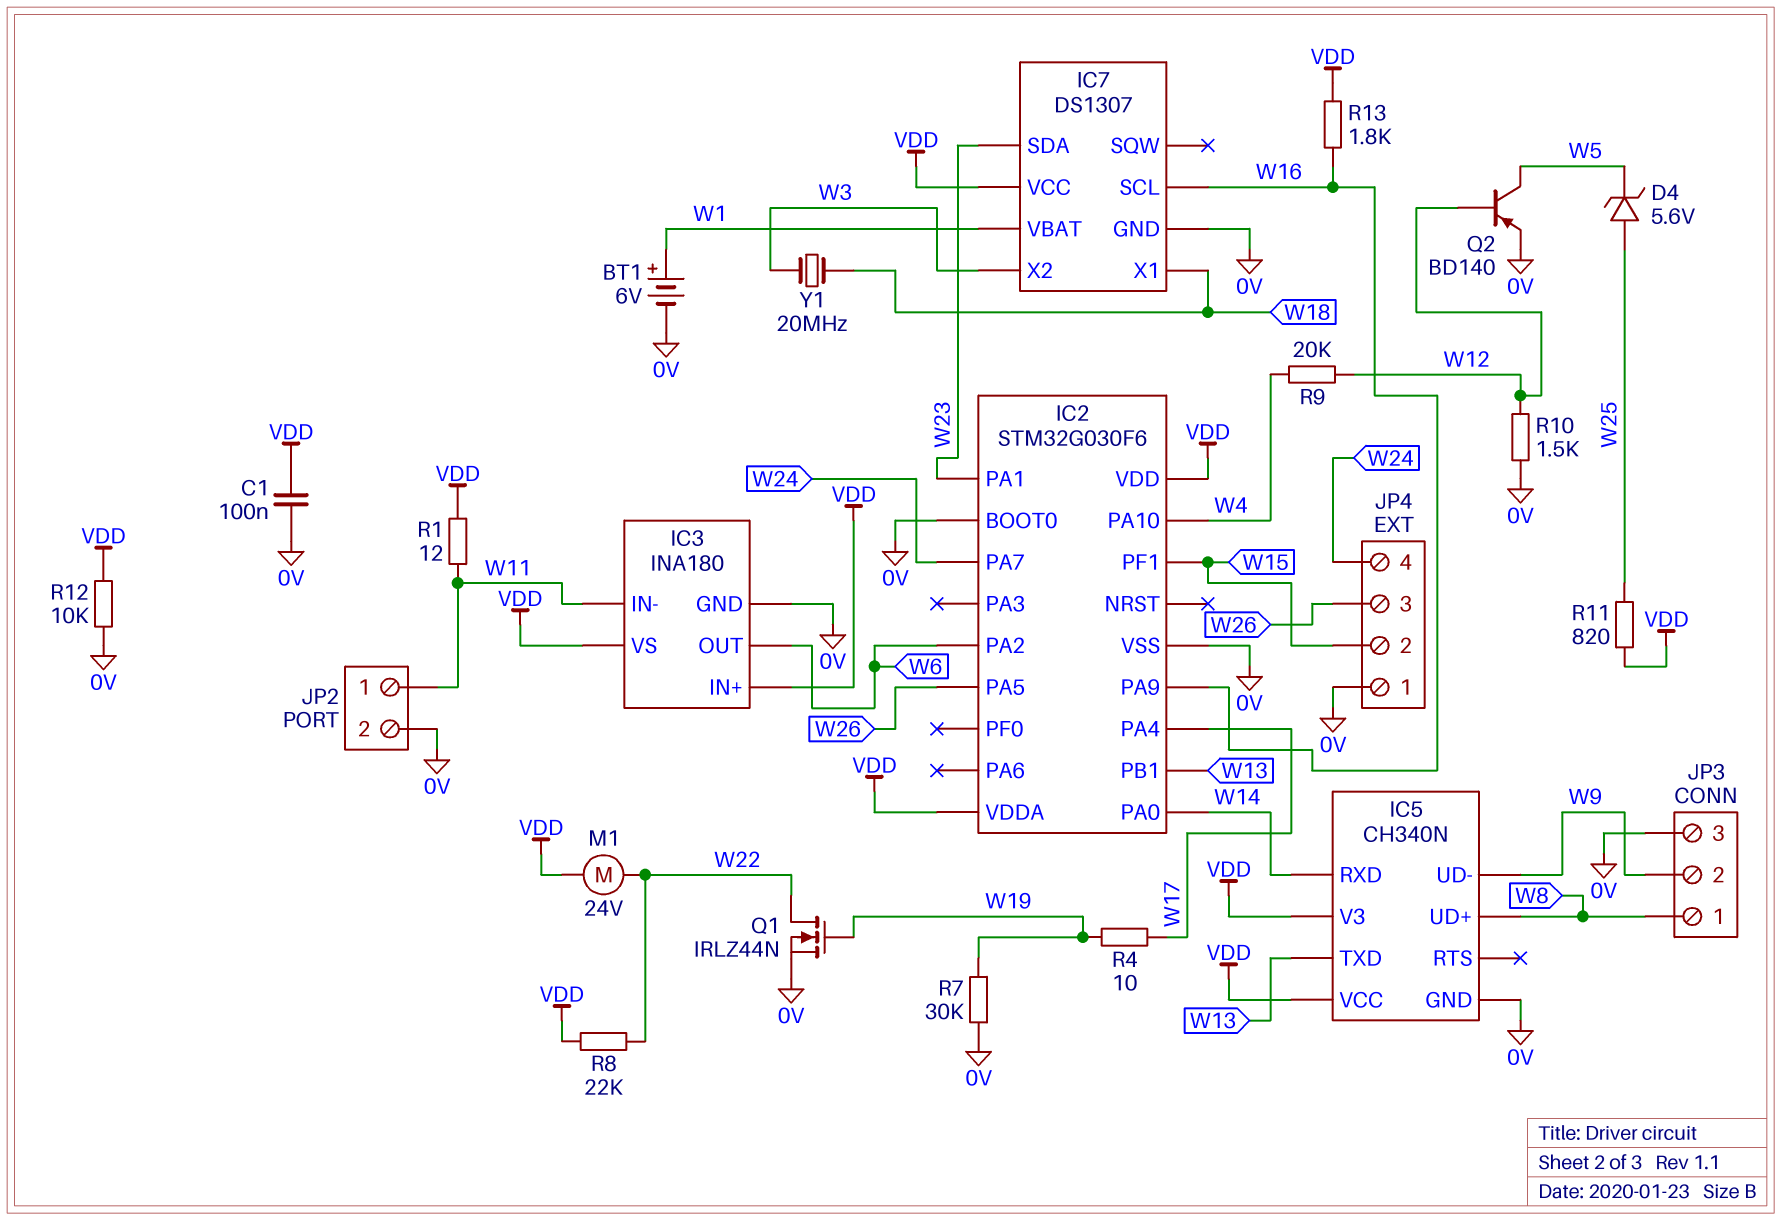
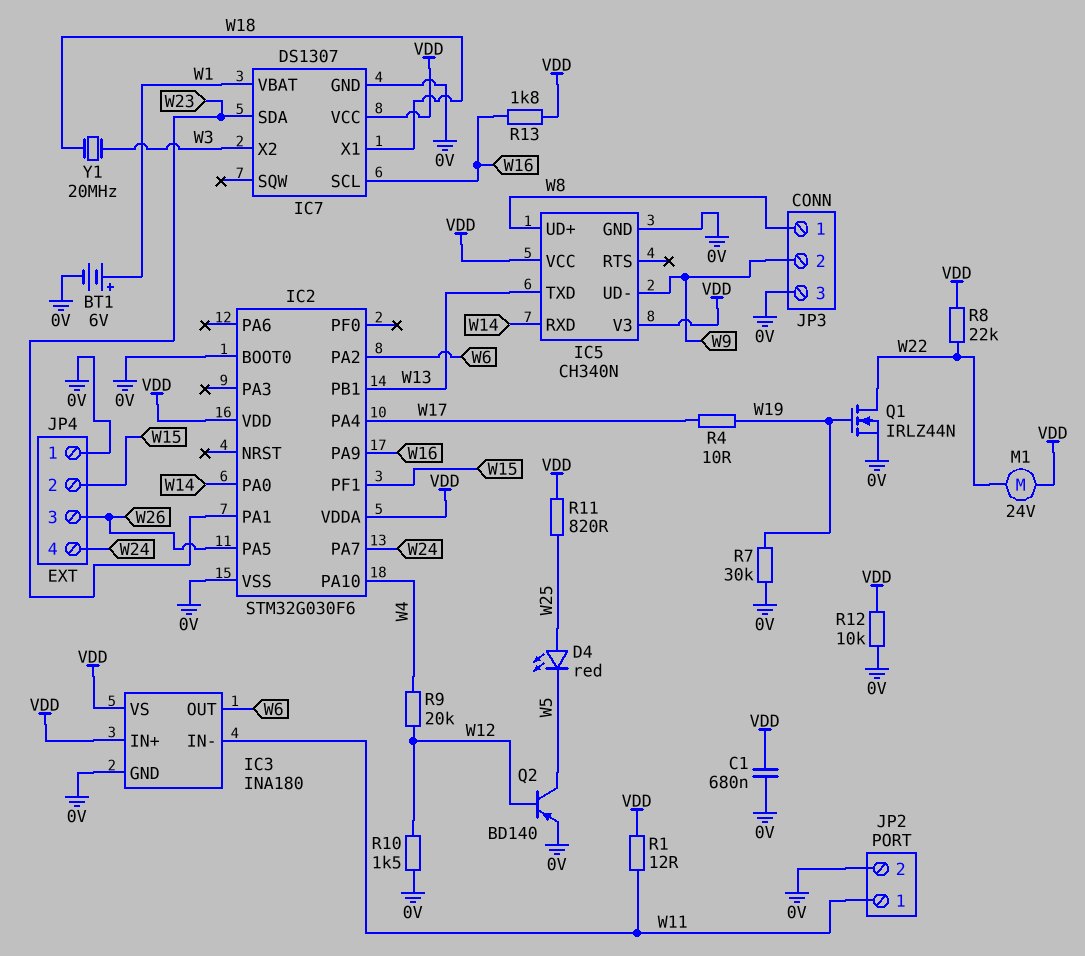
C1: 100nF (0V, VDD) -> 680nF (0V, VDD)
D4: zener 5.6V (A W25, K W5) -> LED red (A W25, K W5)

